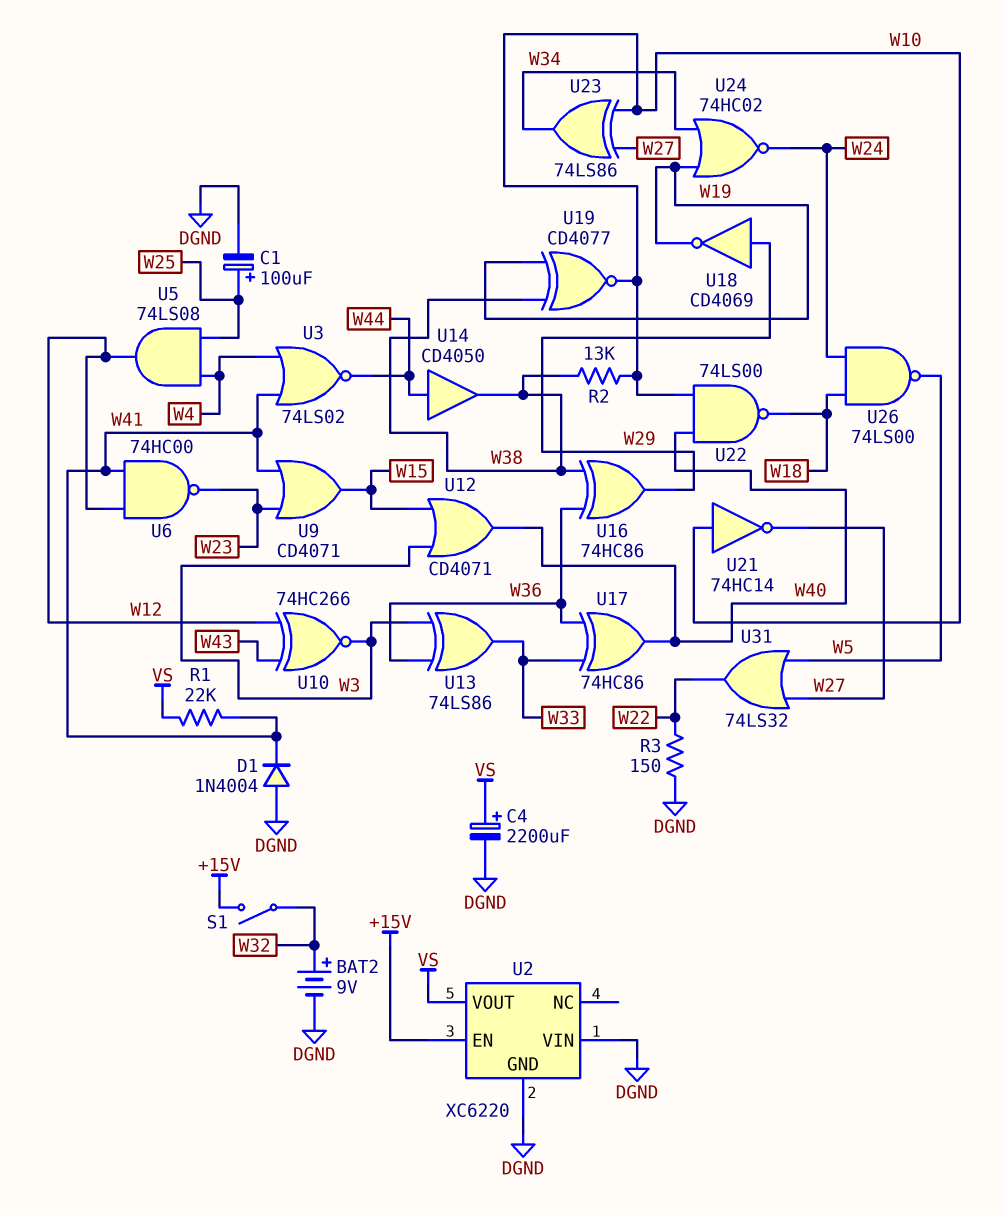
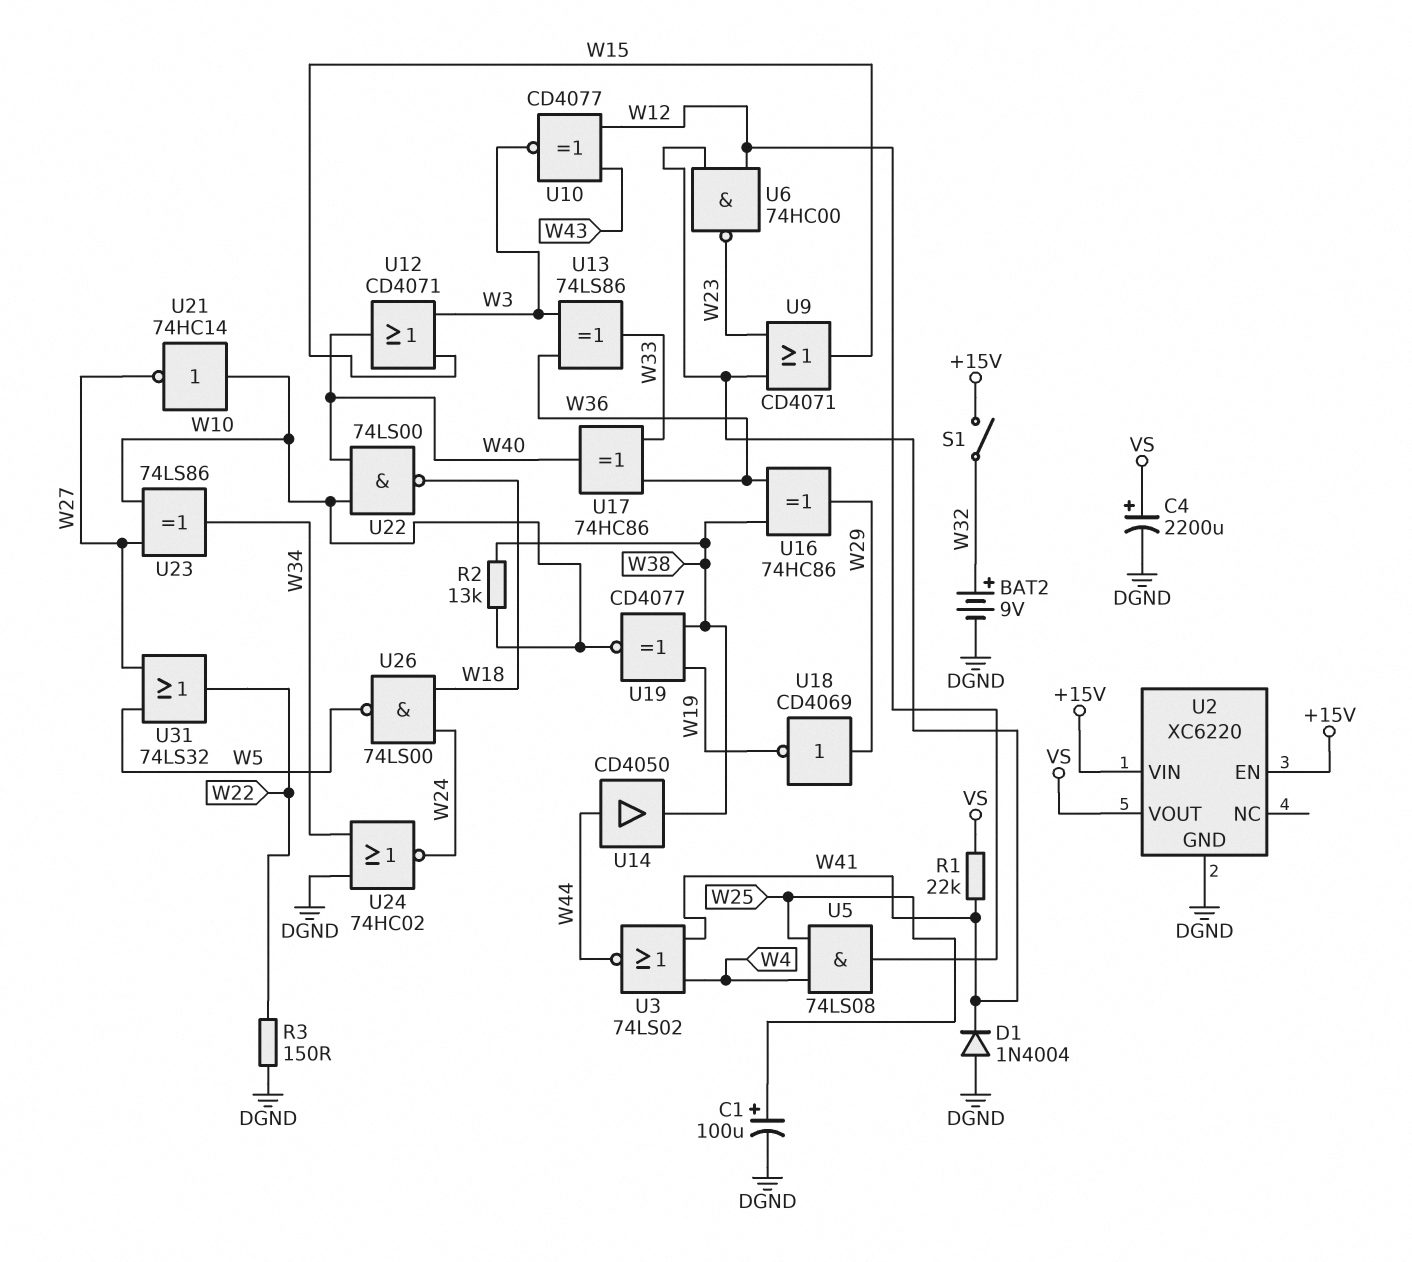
U2 pin VIN: DGND -> +15V
U10: XNOR 74HC266 (in W12, in W43, out W3) -> XNOR CD4077 (in W12, in W43, out W3)
U24: NOR 74HC02 (in W19, in W34, out W24) -> NOR 74HC02 (in DGND, in W34, out W24)

